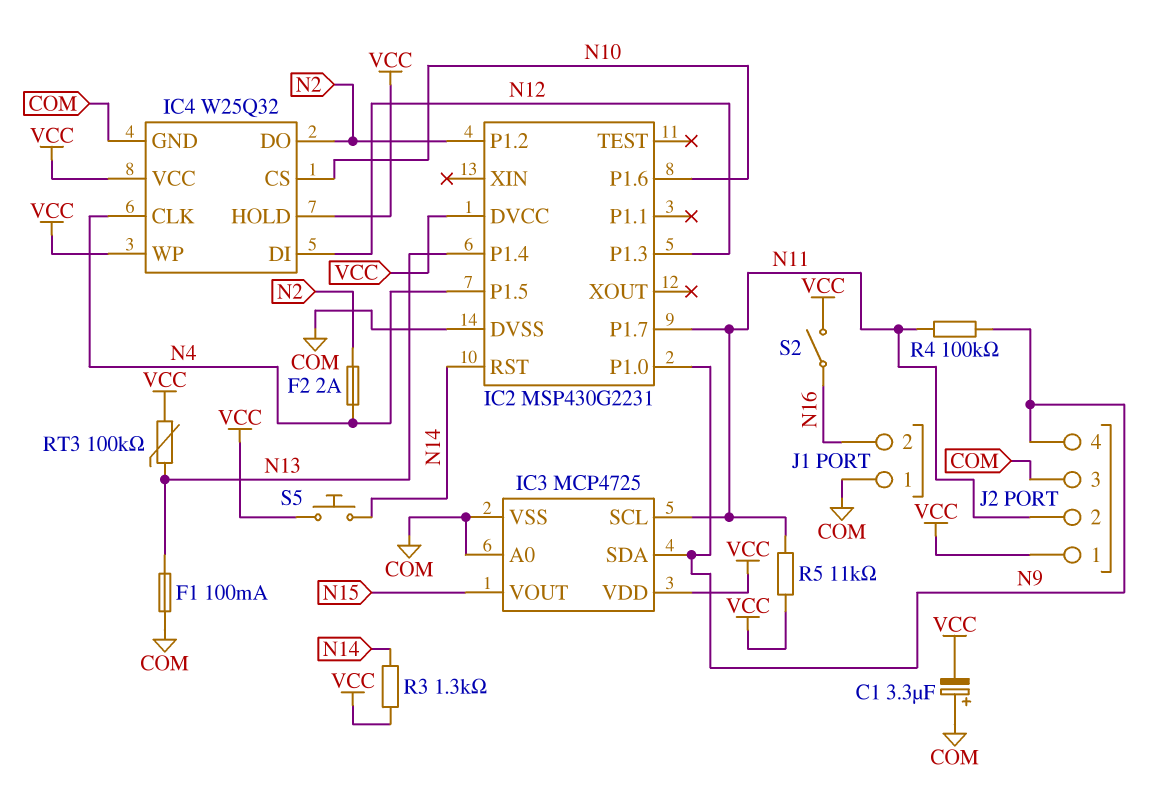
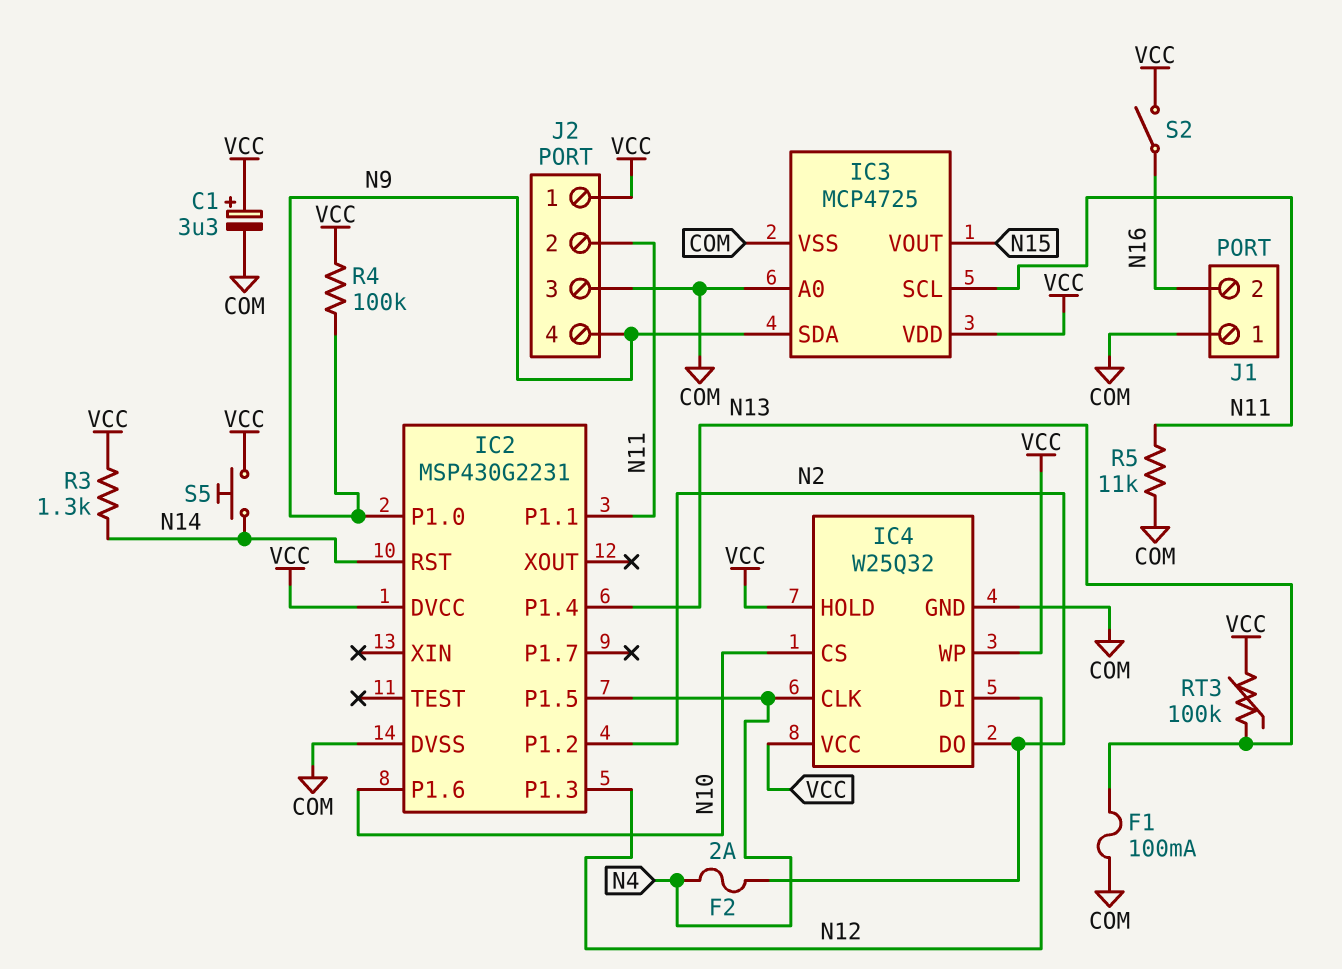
C1: 3.3uF (plus COM, minus VCC) -> 3.3uF (plus VCC, minus COM)
IC2 pin P1.1: none -> N11
IC2 pin P1.7: N11 -> none
R4: 100k (N9, N11) -> 100k (N9, VCC)
R5: 11k (N11, VCC) -> 11k (COM, N11)

